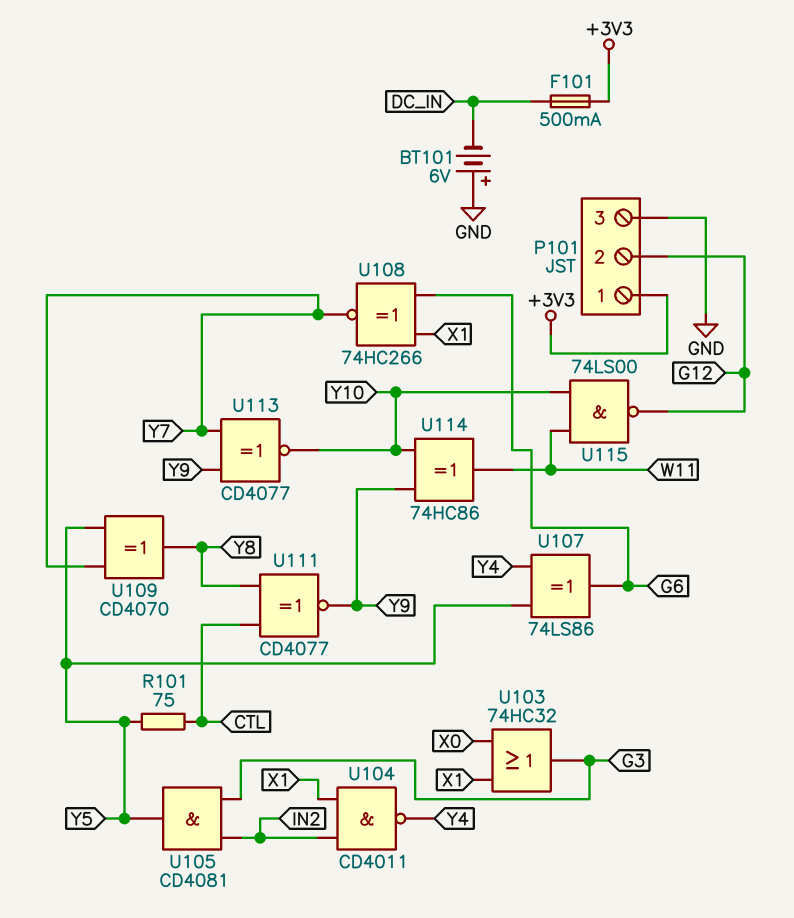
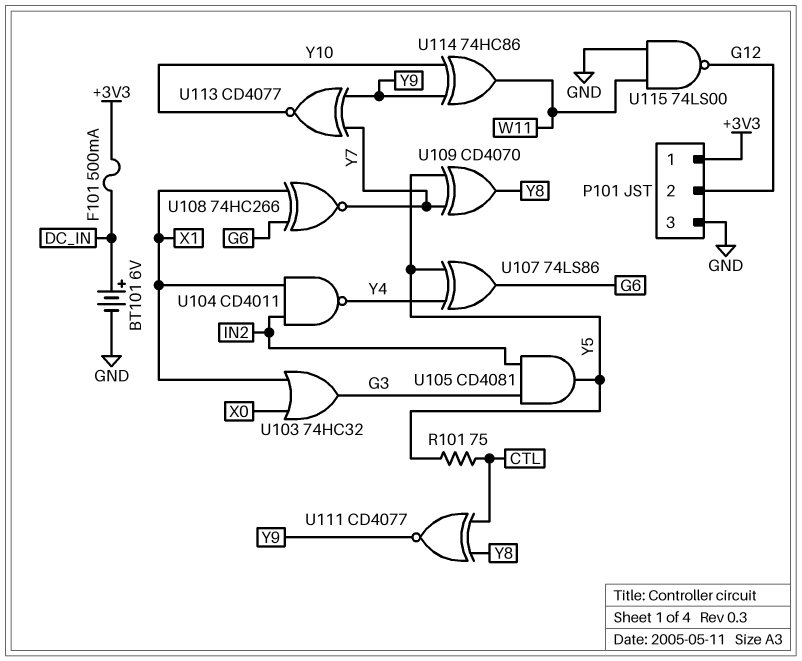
BT101: 6V (plus GND, minus DC_IN) -> 6V (plus DC_IN, minus GND)
U115: NAND 74LS00 (in W11, in Y10, out G12) -> NAND 74LS00 (in GND, in W11, out G12)

